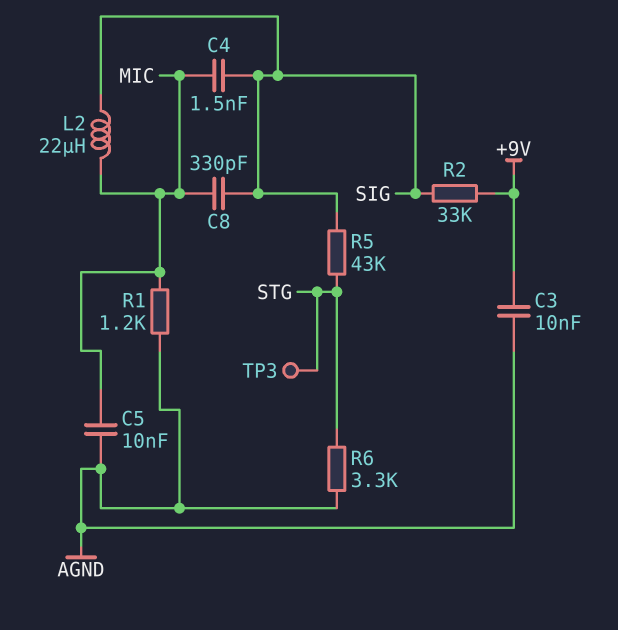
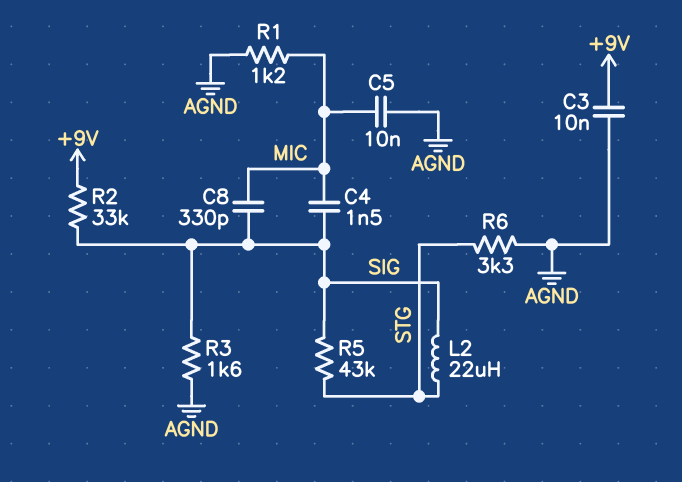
L2: 22uH (MIC, SIG) -> 22uH (SIG, STG)
R3: none -> 1.6k (AGND, SIG)
TP3: test point (STG) -> none

